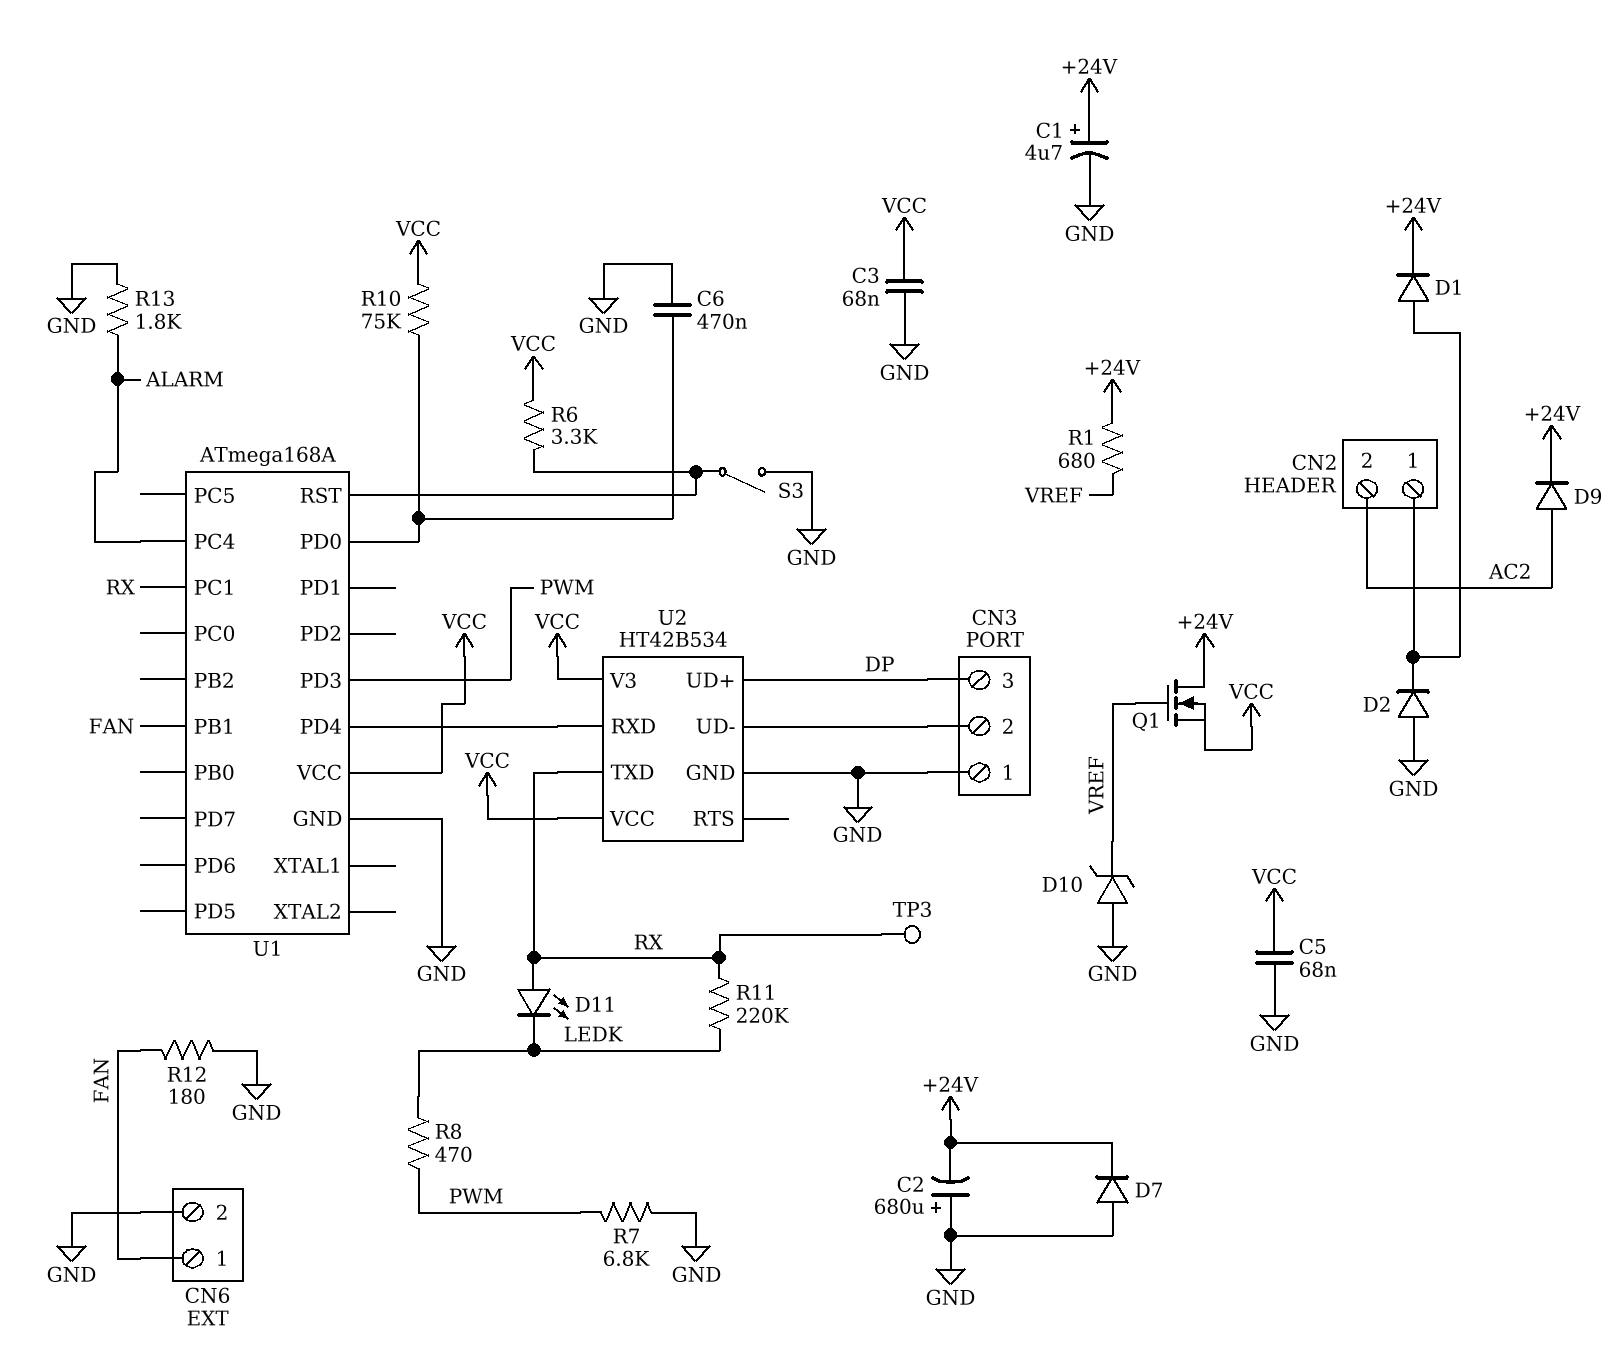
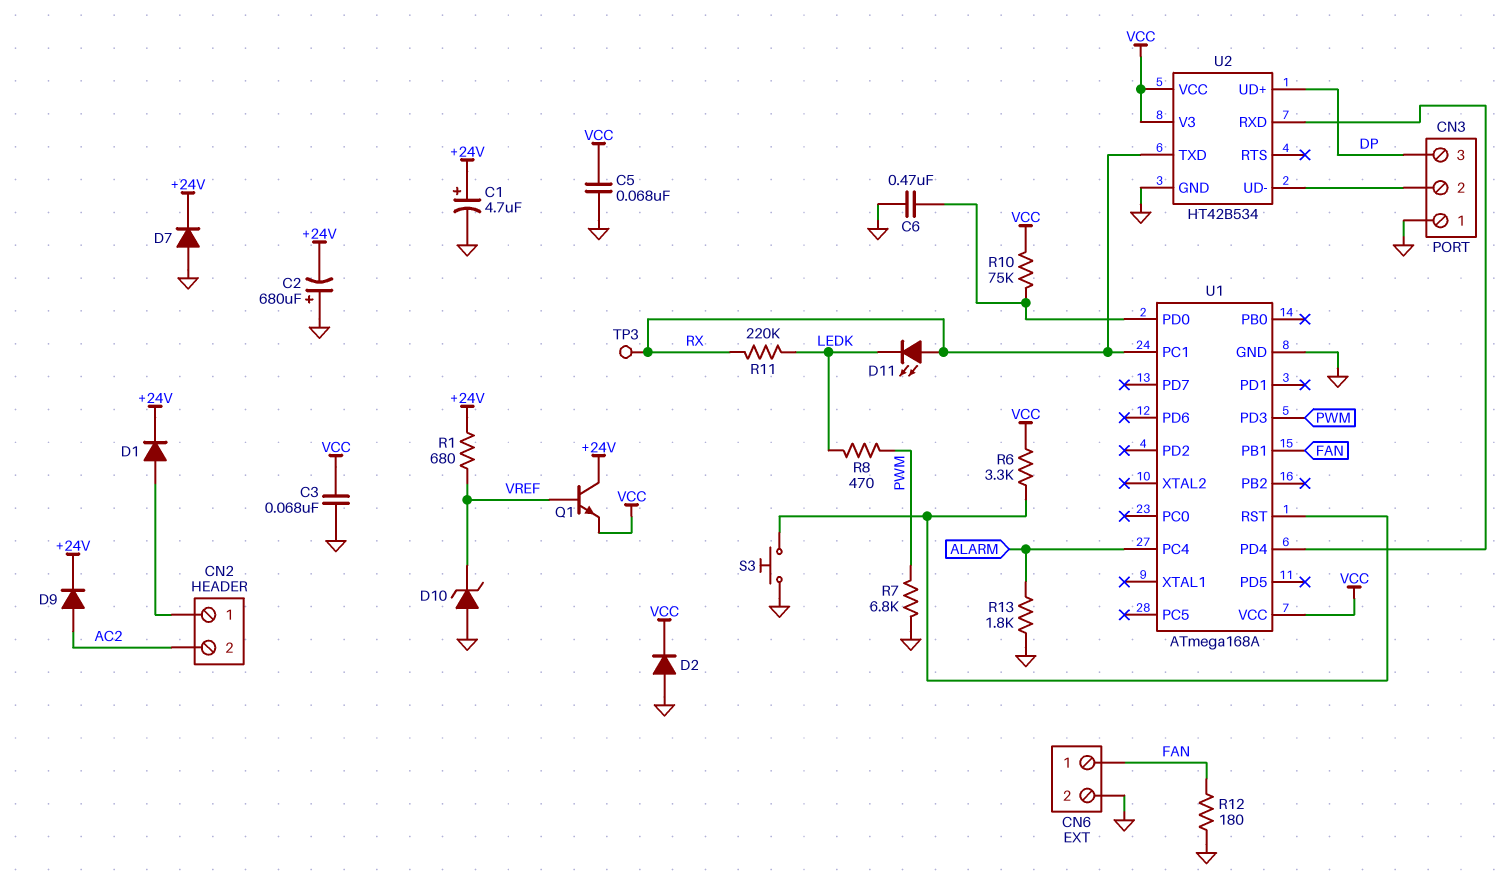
D2: diode (A GND, K CN2/1) -> diode (A GND, K VCC)
Q1: NMOS (G VREF, D +24V, S VCC) -> NPN (B VREF, C +24V, E VCC)
S3: switch (GND, U1/RST) -> button (GND, U1/RST)

